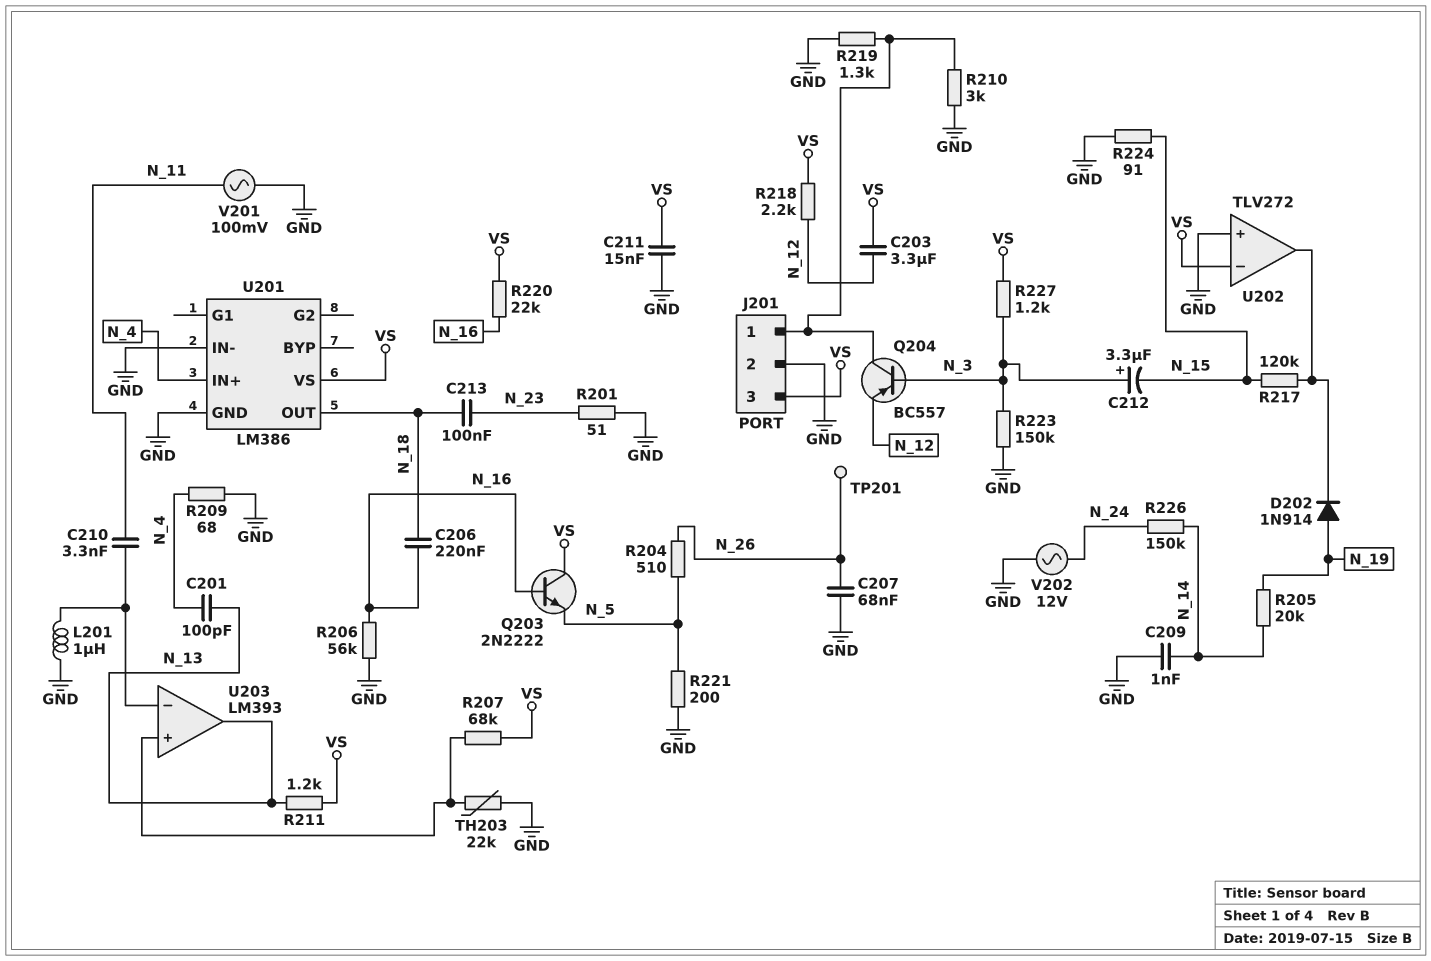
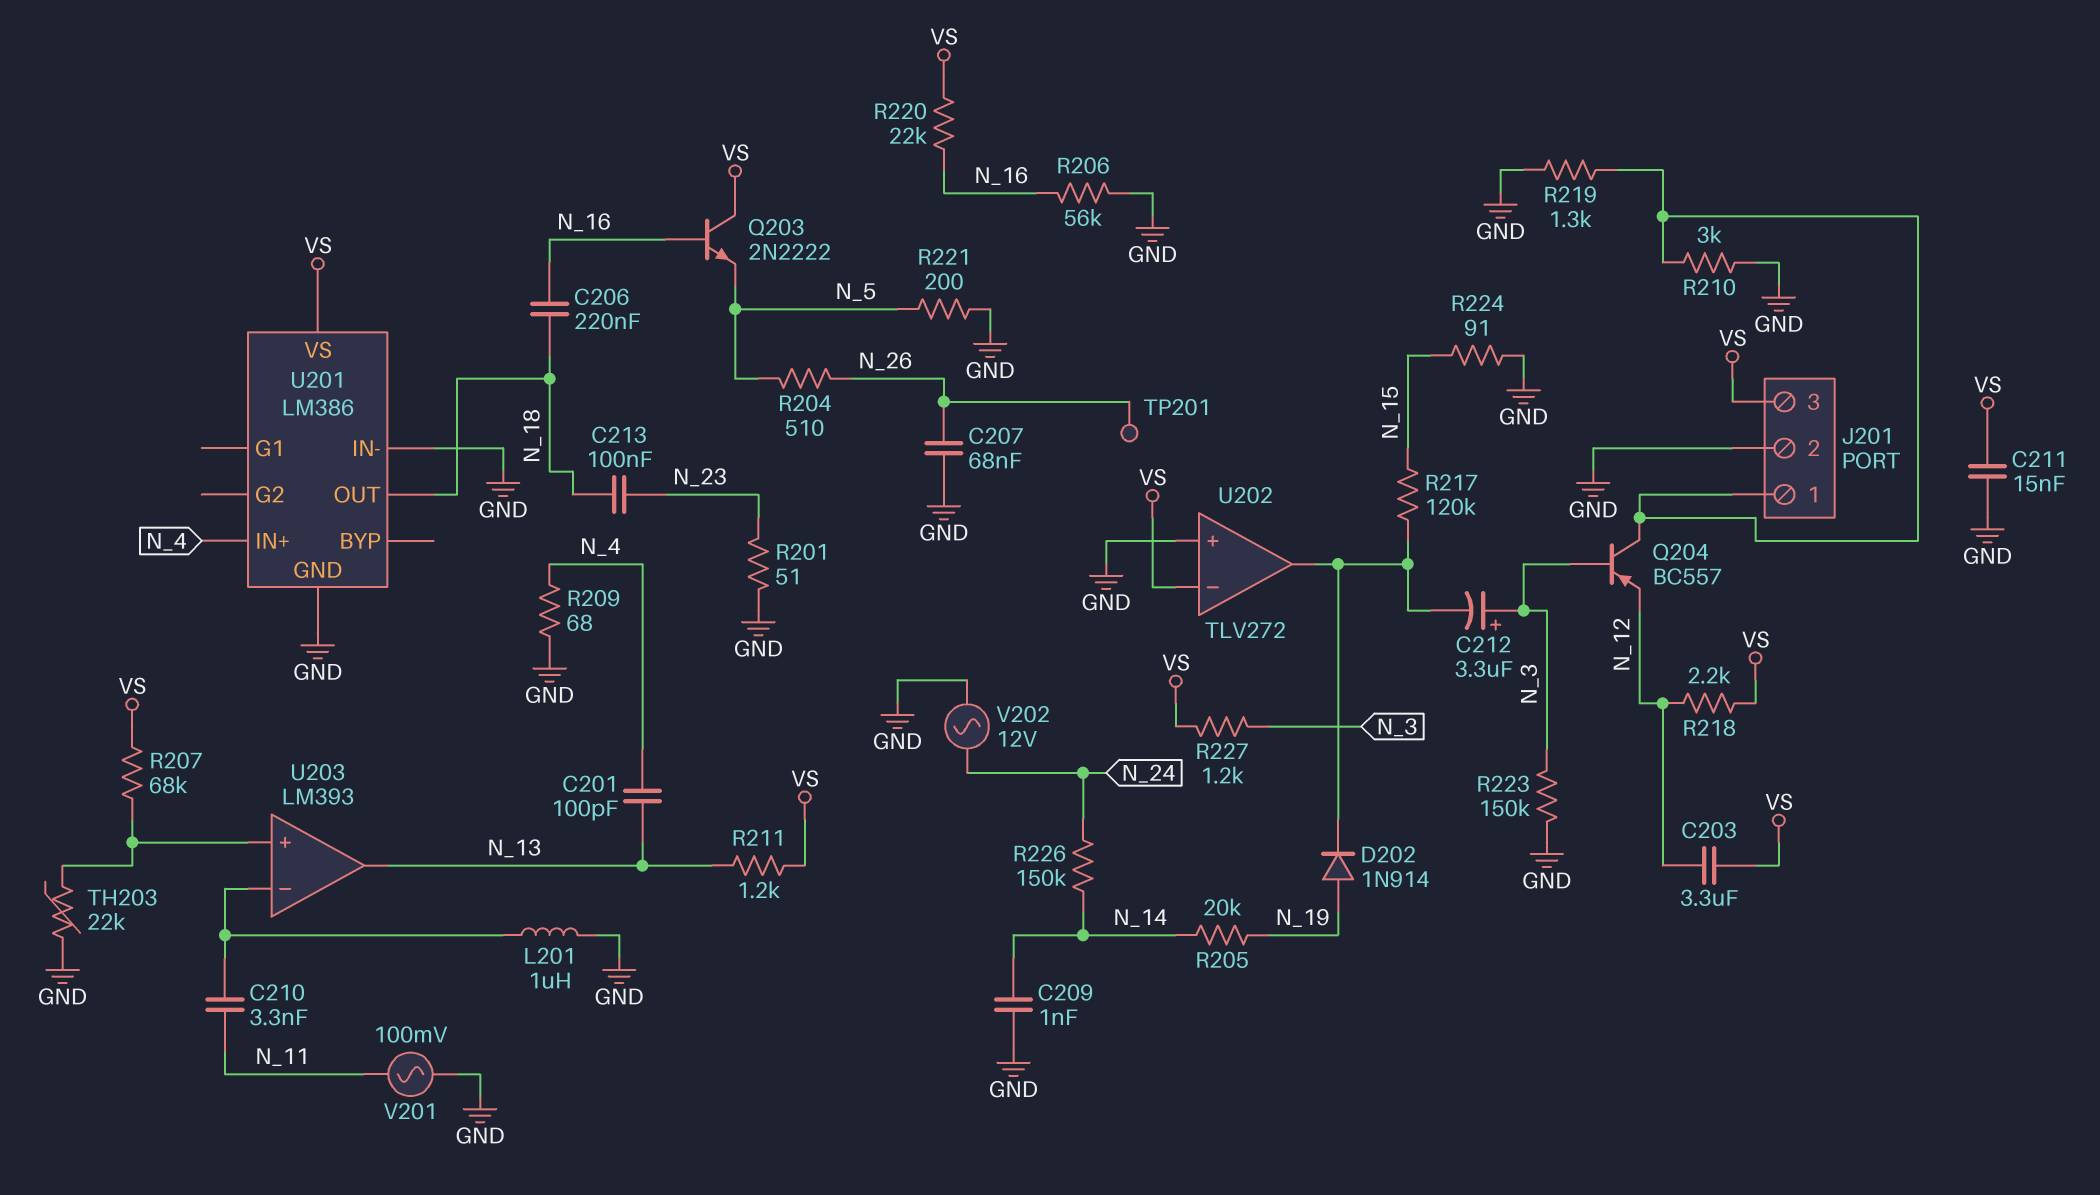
C212: 3.3uF (plus N_3, minus N_15) -> 3.3uF (plus N_3, minus U202/out)

